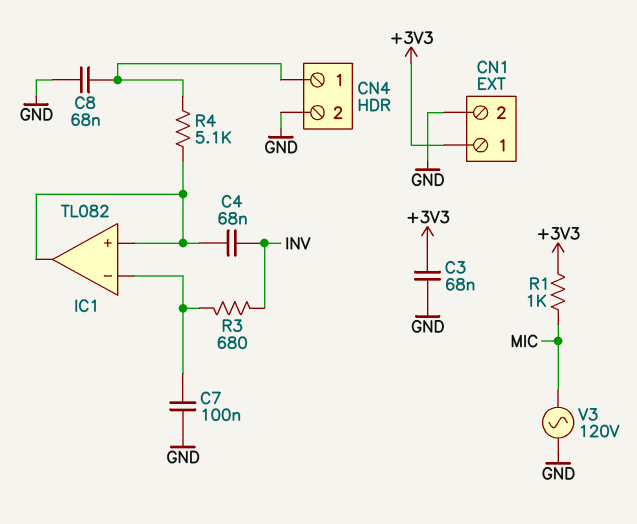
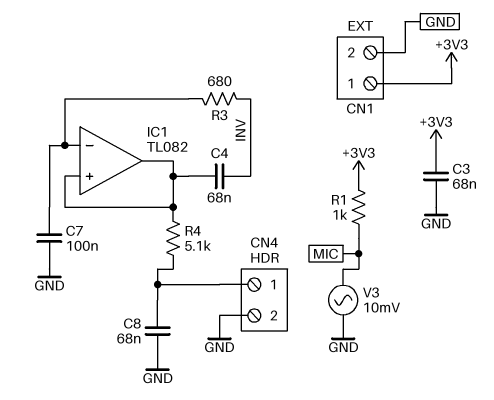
V3: AC 120V (GND, MIC) -> AC 10mV (GND, MIC)

